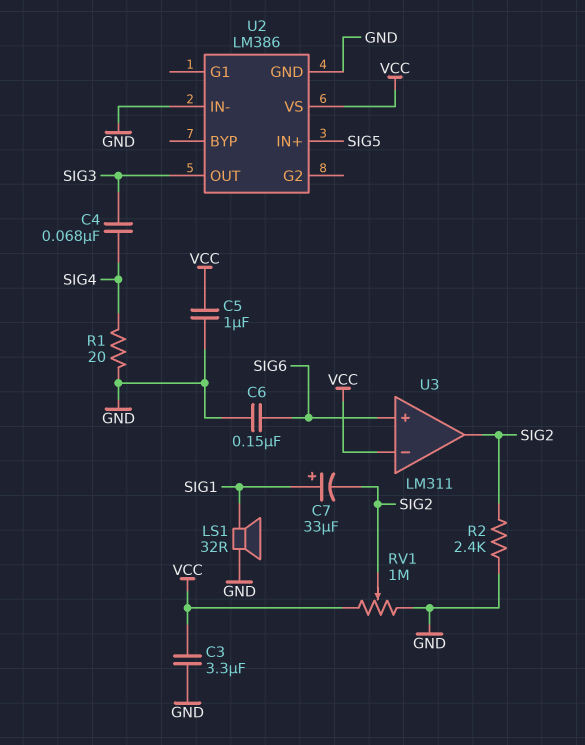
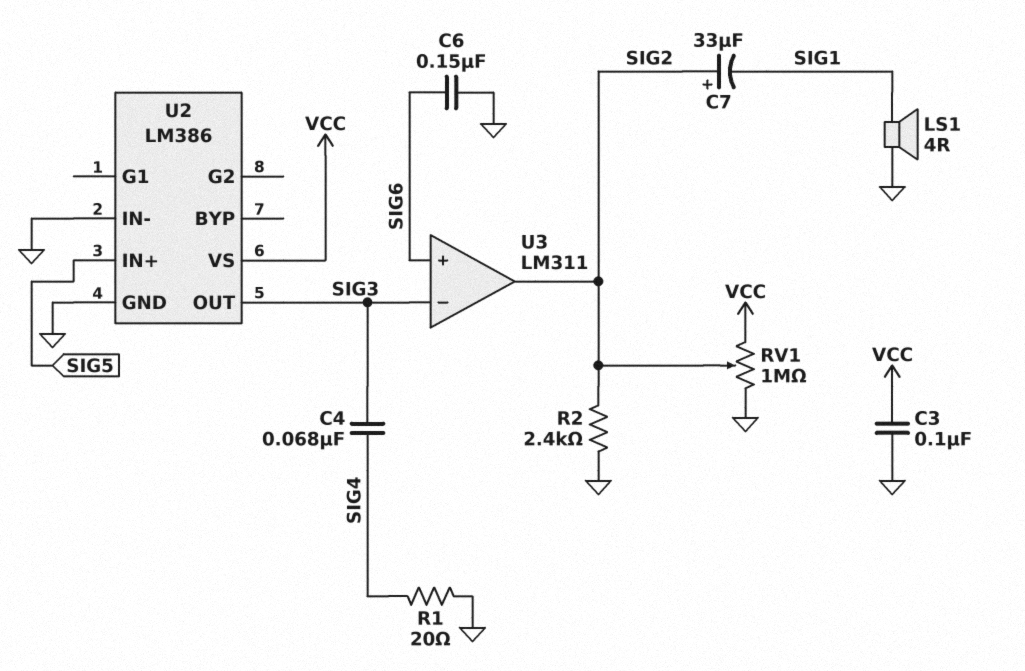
C3: 3.3uF (GND, VCC) -> 100nF (GND, VCC)
C5: 1uF (GND, VCC) -> none
C7: 33uF (plus SIG1, minus SIG2) -> 33uF (plus SIG2, minus SIG1)
LS1: speaker 32R (GND, SIG1) -> speaker 4R (GND, SIG1)
U3 pin in-: VCC -> SIG3

